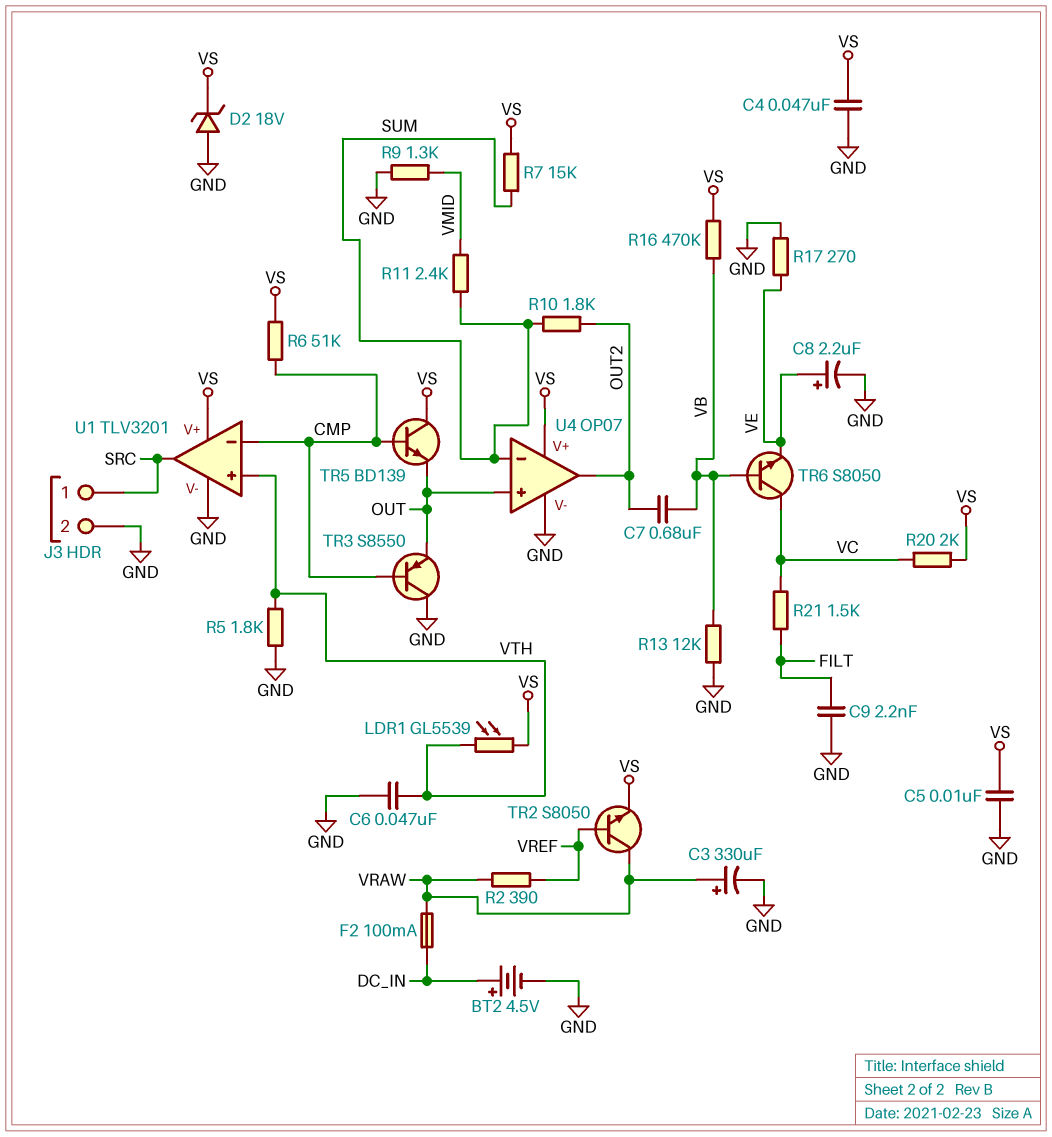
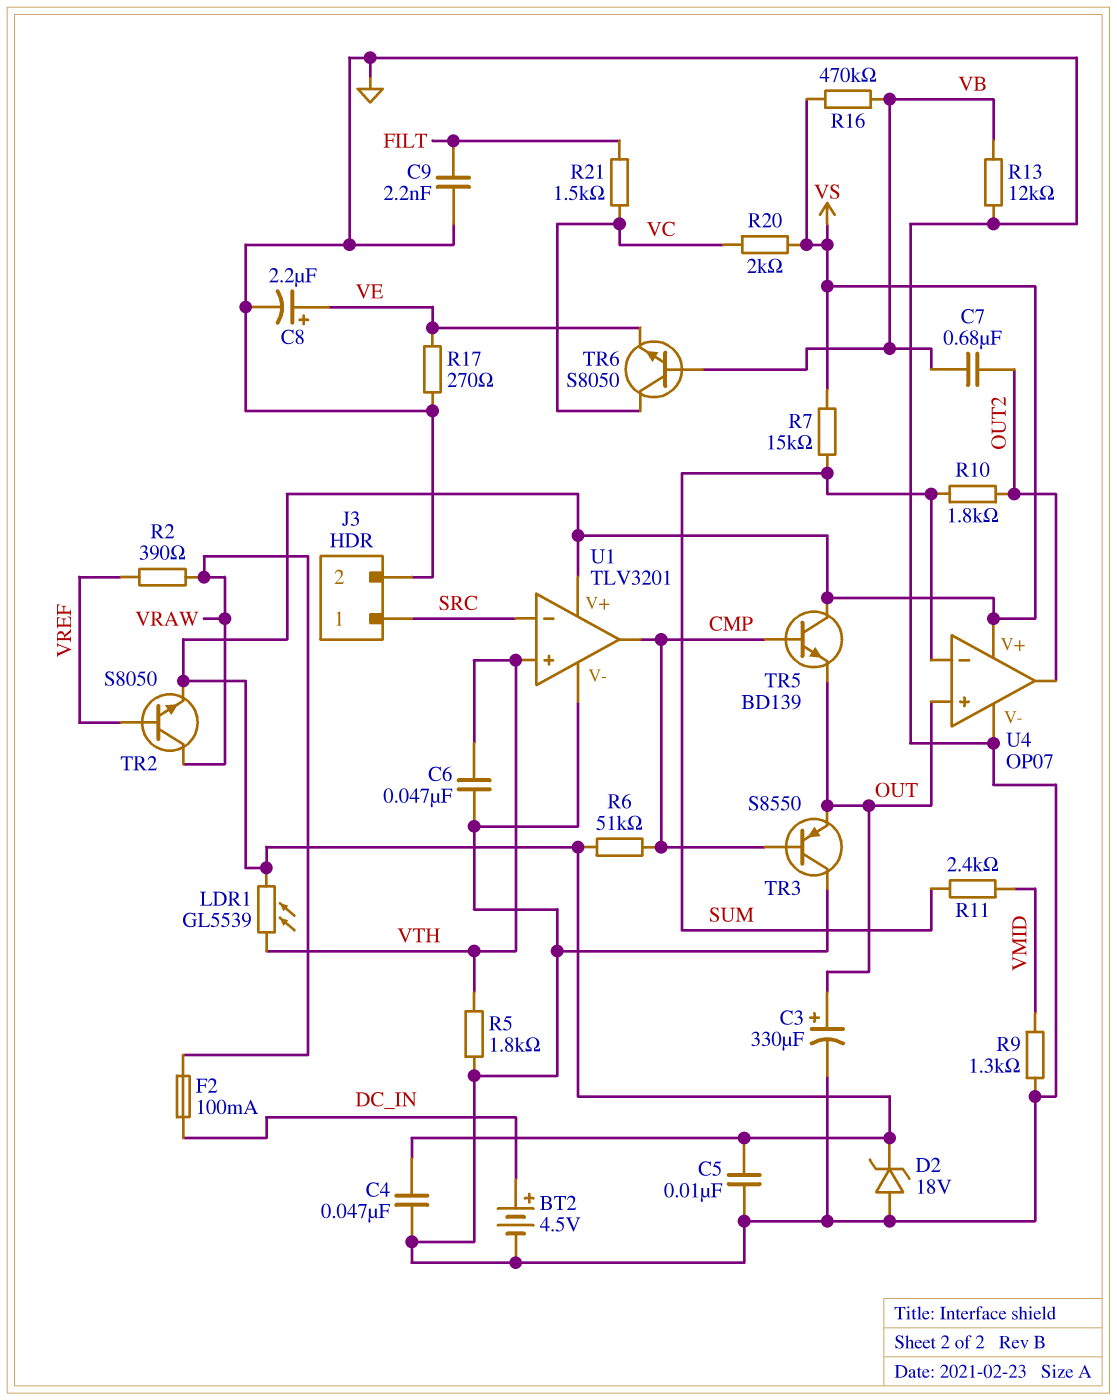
C3: 330uF (plus VRAW, minus GND) -> 330uF (plus OUT, minus GND)
U1 pin in-: CMP -> SRC
U1 pin out: SRC -> CMP

